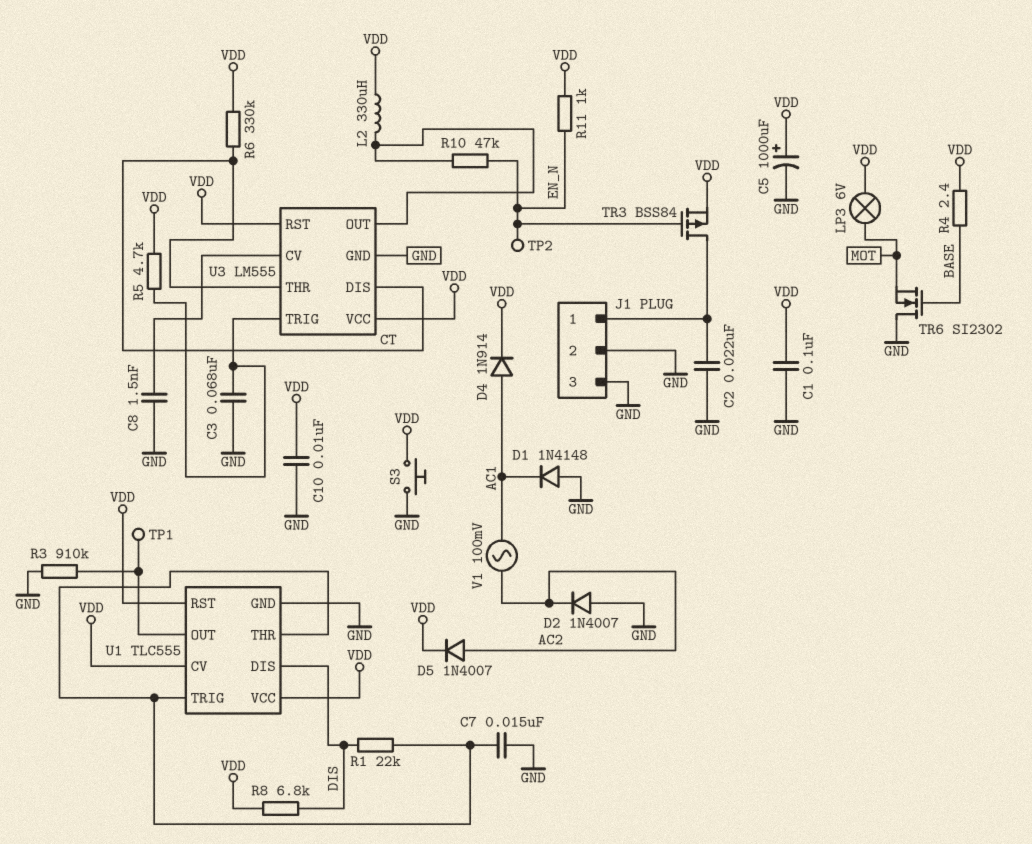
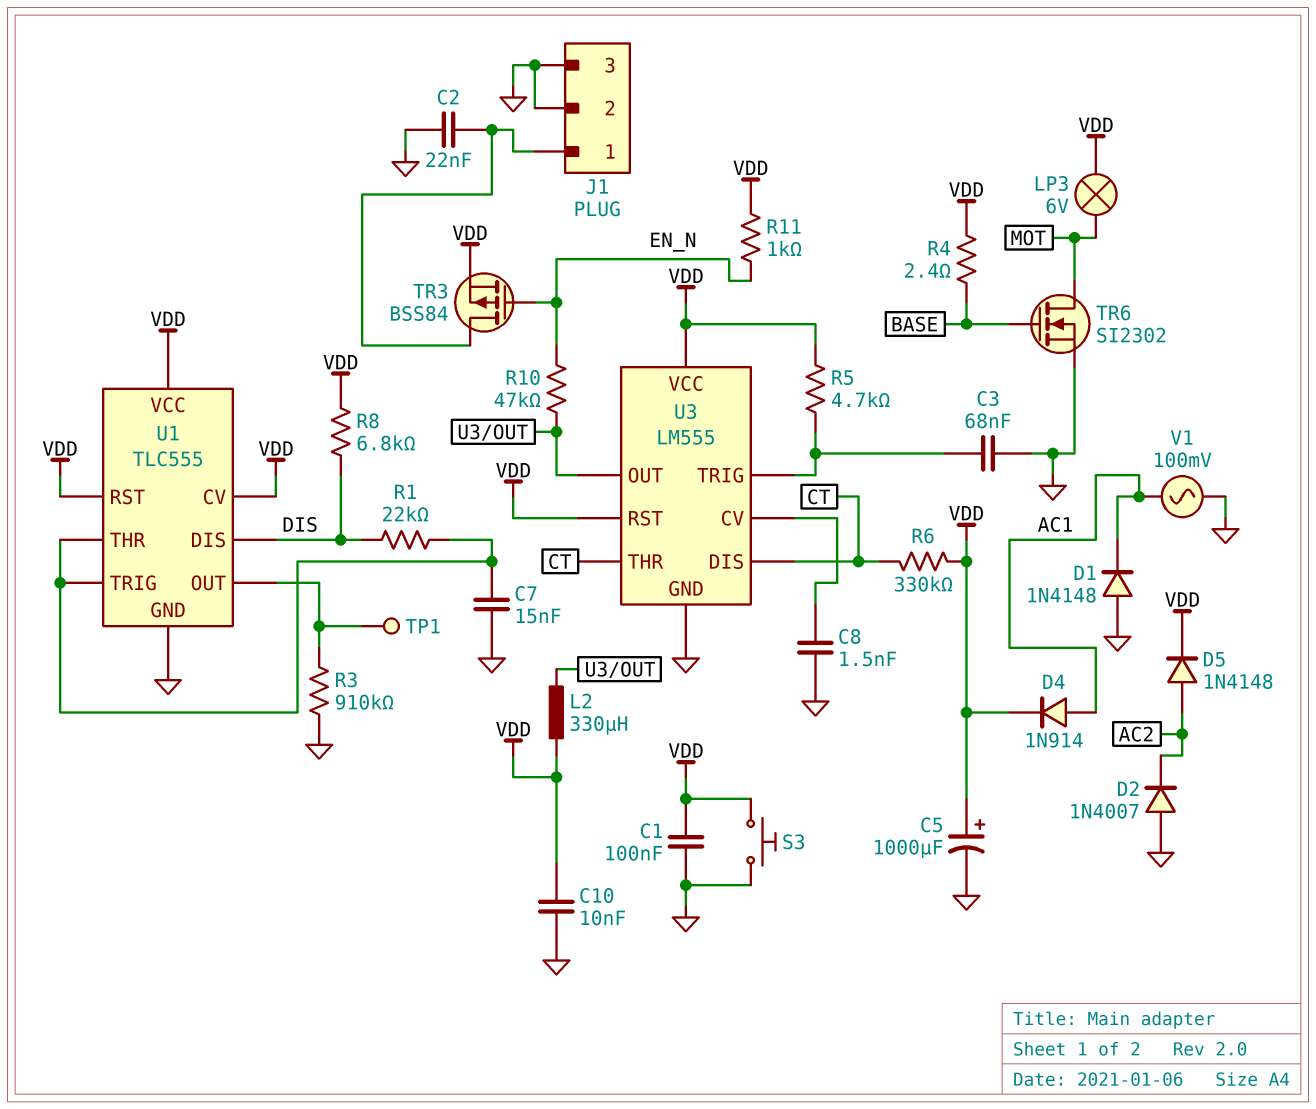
D5: diode 1N4007 (A AC2, K VDD) -> diode 1N4148 (A AC2, K VDD)
TP2: test point (EN_N) -> none
TR6: NMOS SI2302 (G BASE, D GND, S MOT) -> NMOS SI2302 (G BASE, D MOT, S GND)
V1: AC 100mV (AC1, AC2) -> AC 100mV (AC1, GND)

